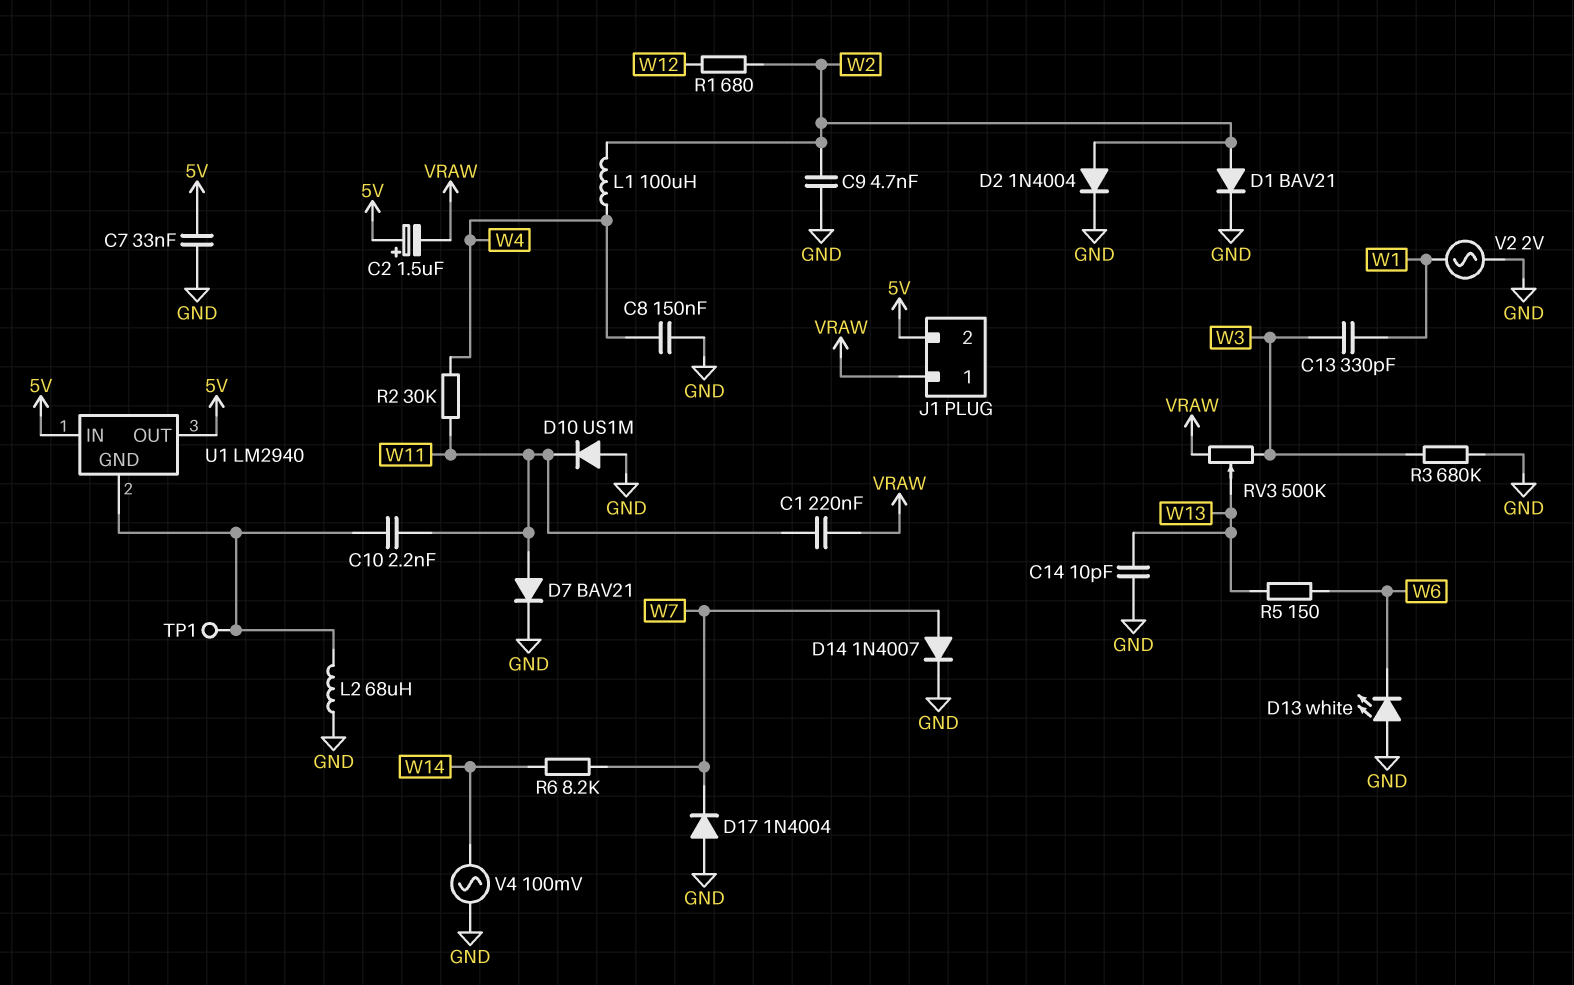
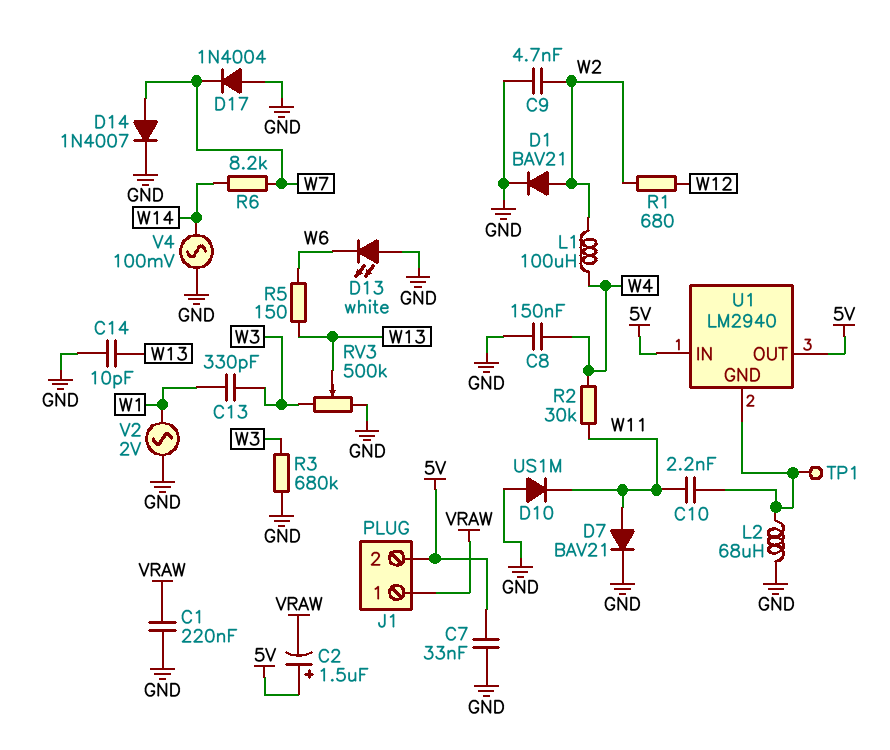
C1: 220nF (VRAW, W11) -> 220nF (GND, VRAW)
D2: diode 1N4004 (A W2, K GND) -> none
RV3: 500k (VRAW, W3, wiper W13) -> 500k (GND, W3, wiper W13)

